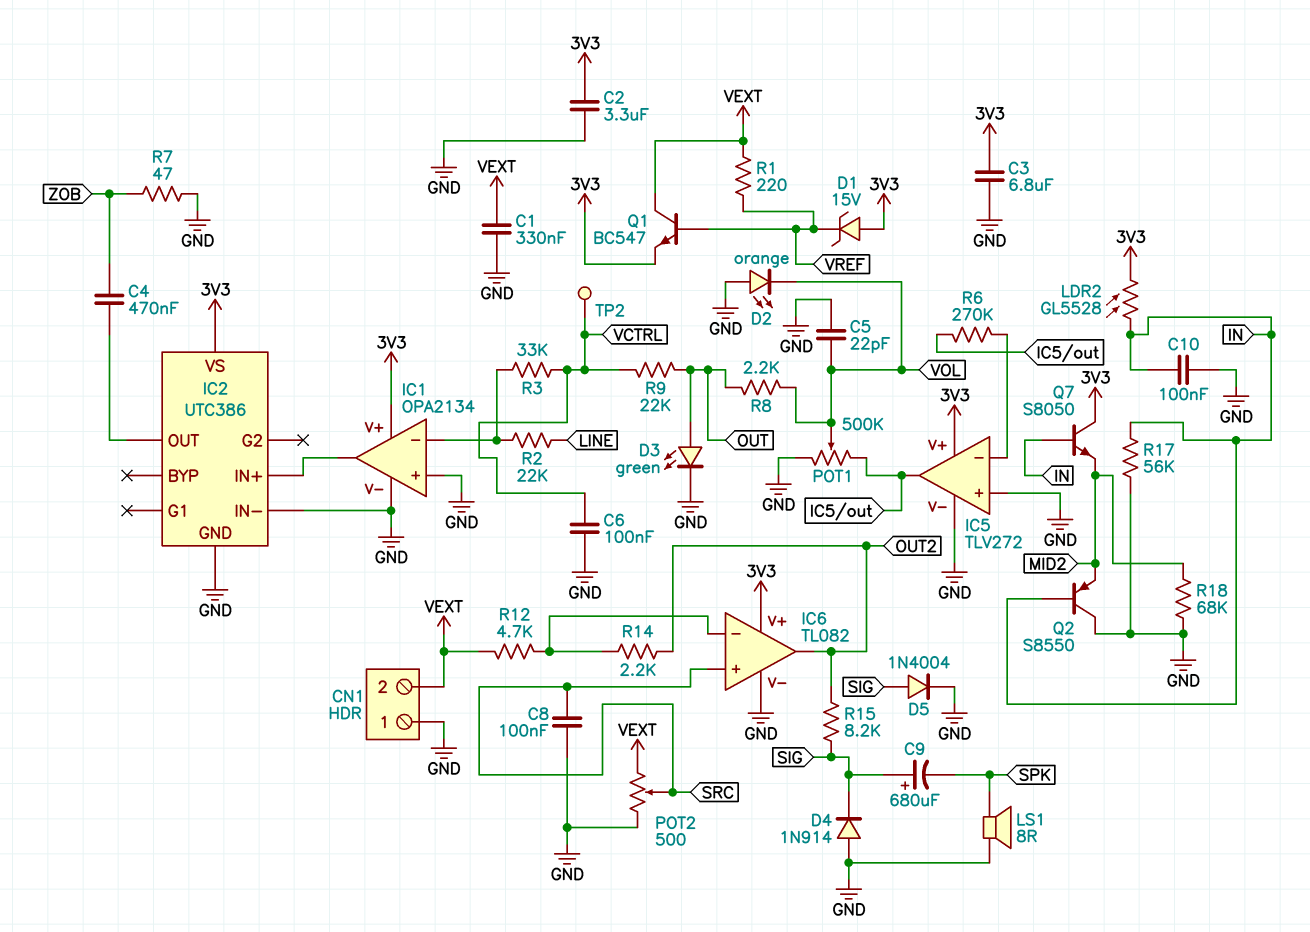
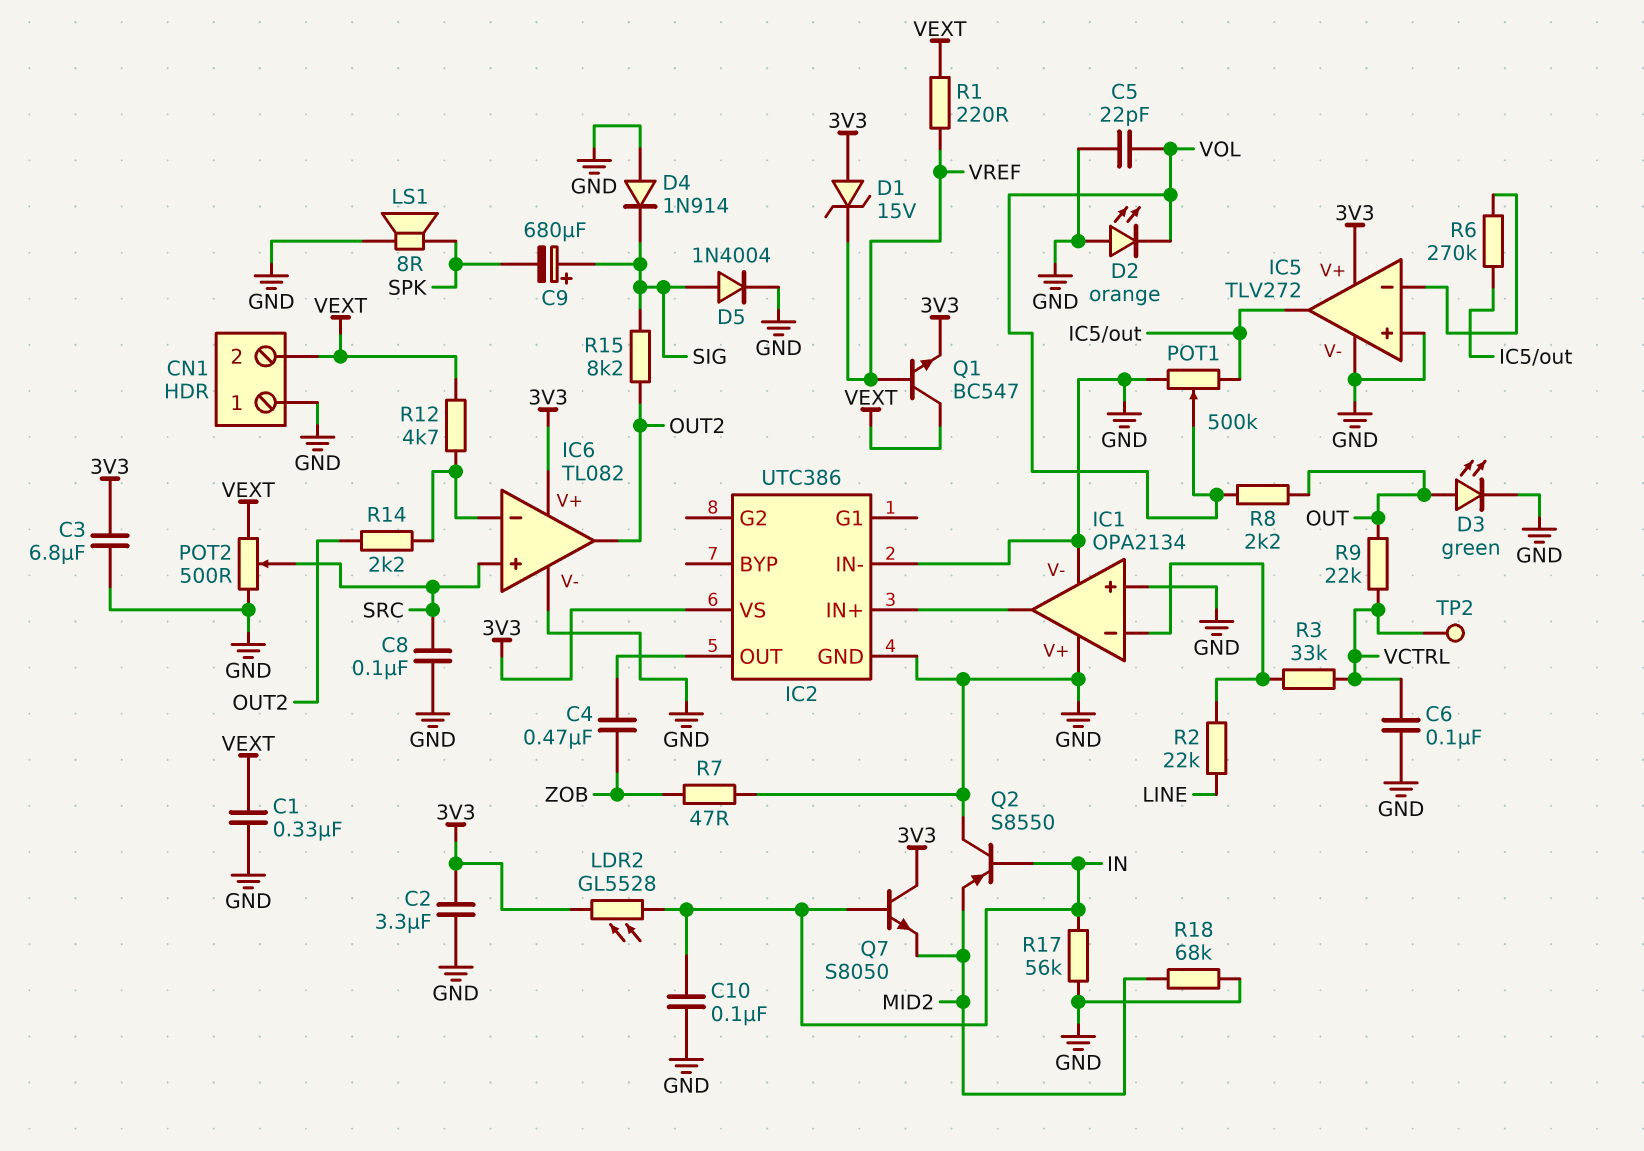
IC1 pin V+: 3V3 -> GND

